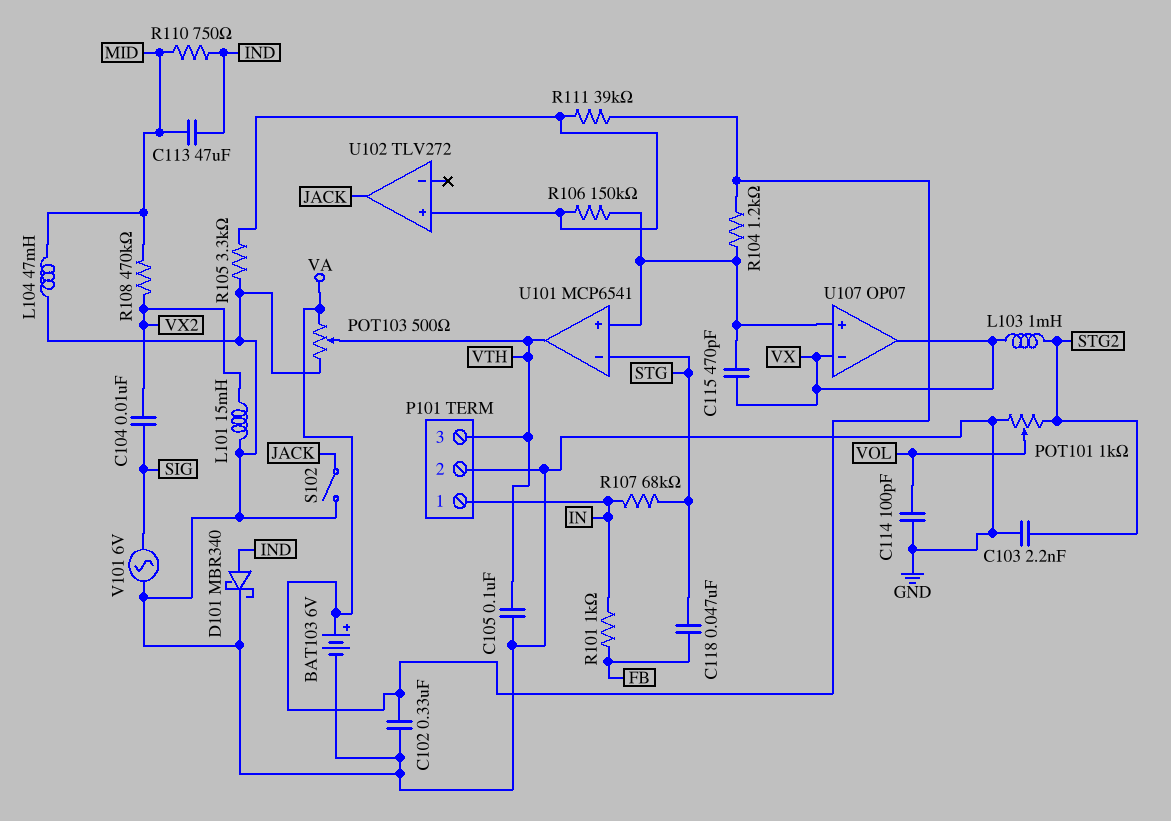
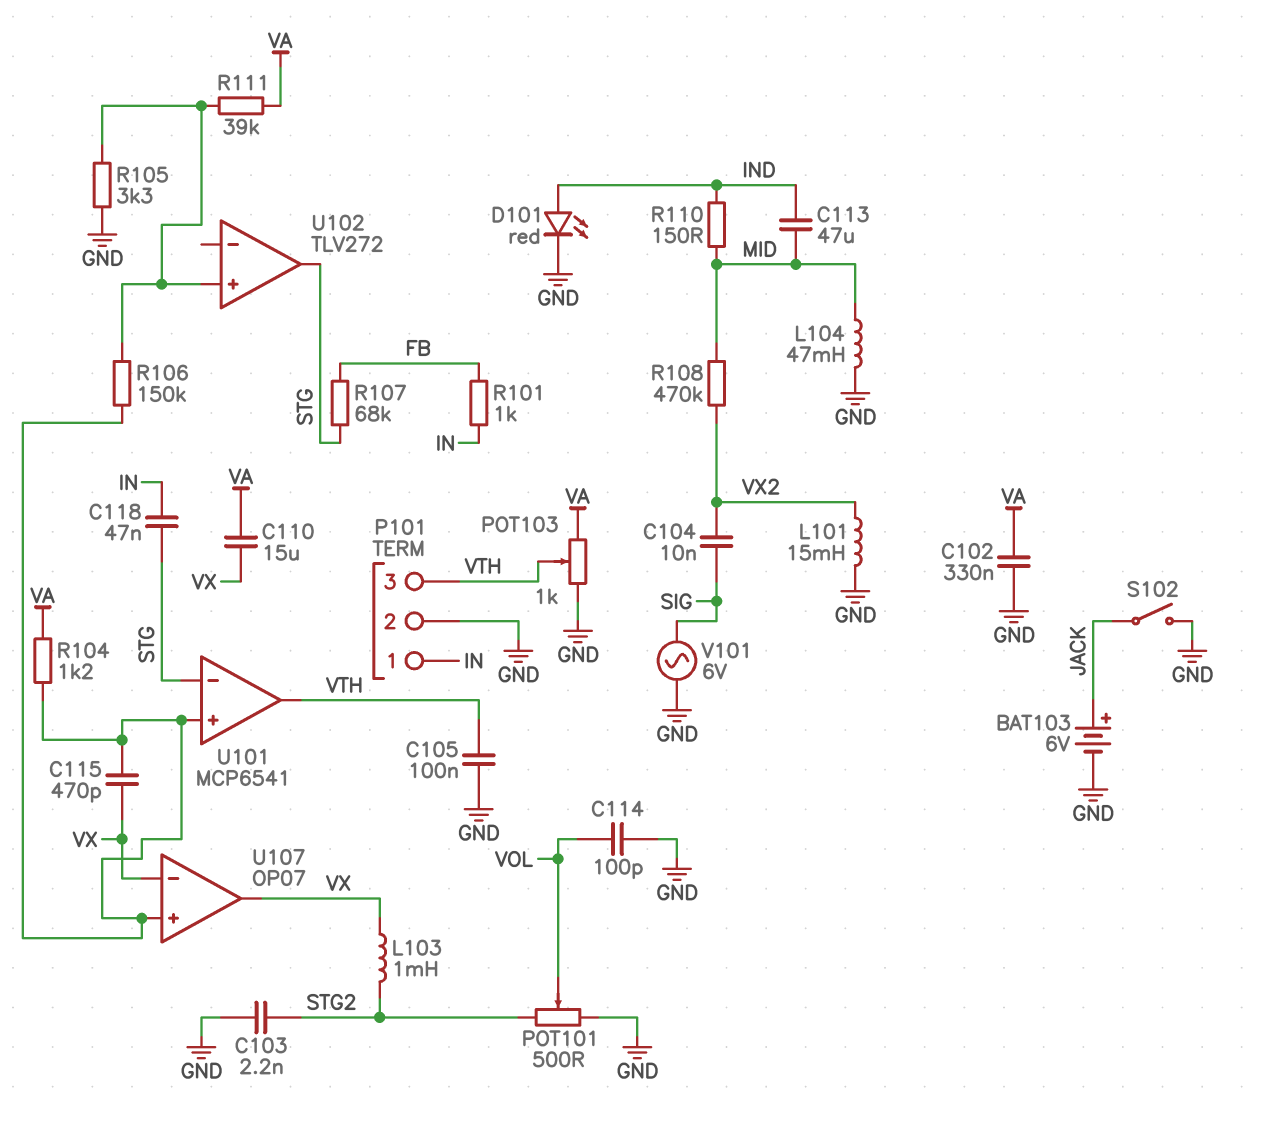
BAT103: 6V (plus VA, minus GND) -> 6V (plus JACK, minus GND)
C110: none -> 15uF (VA, VX)
C118: 47nF (FB, STG) -> 47nF (IN, STG)
D101: schottky MBR340 (A IND, K GND) -> LED red (A IND, K GND)
POT101: 1k (GND, STG2, wiper VOL) -> 500 (GND, STG2, wiper VOL)
POT103: 500 (GND, VA, wiper VTH) -> 1k (GND, VA, wiper VTH)
R107: 68k (IN, STG) -> 68k (FB, STG)
R110: 750 (IND, MID) -> 150 (IND, MID)
U102 pin out: JACK -> STG

